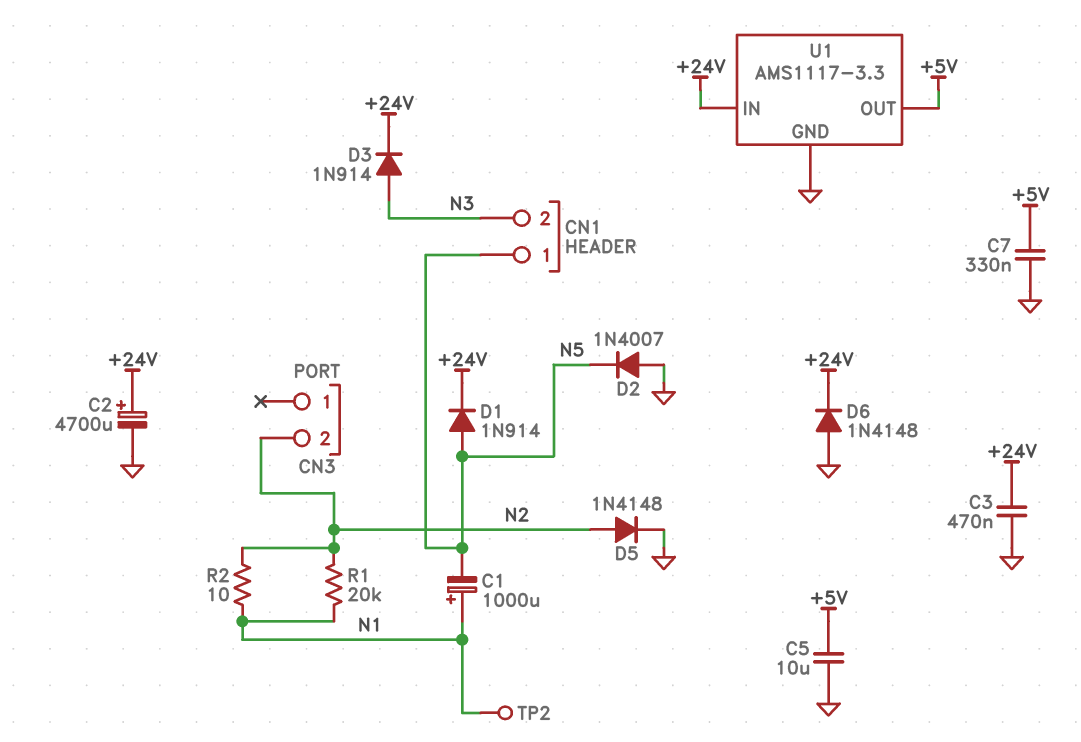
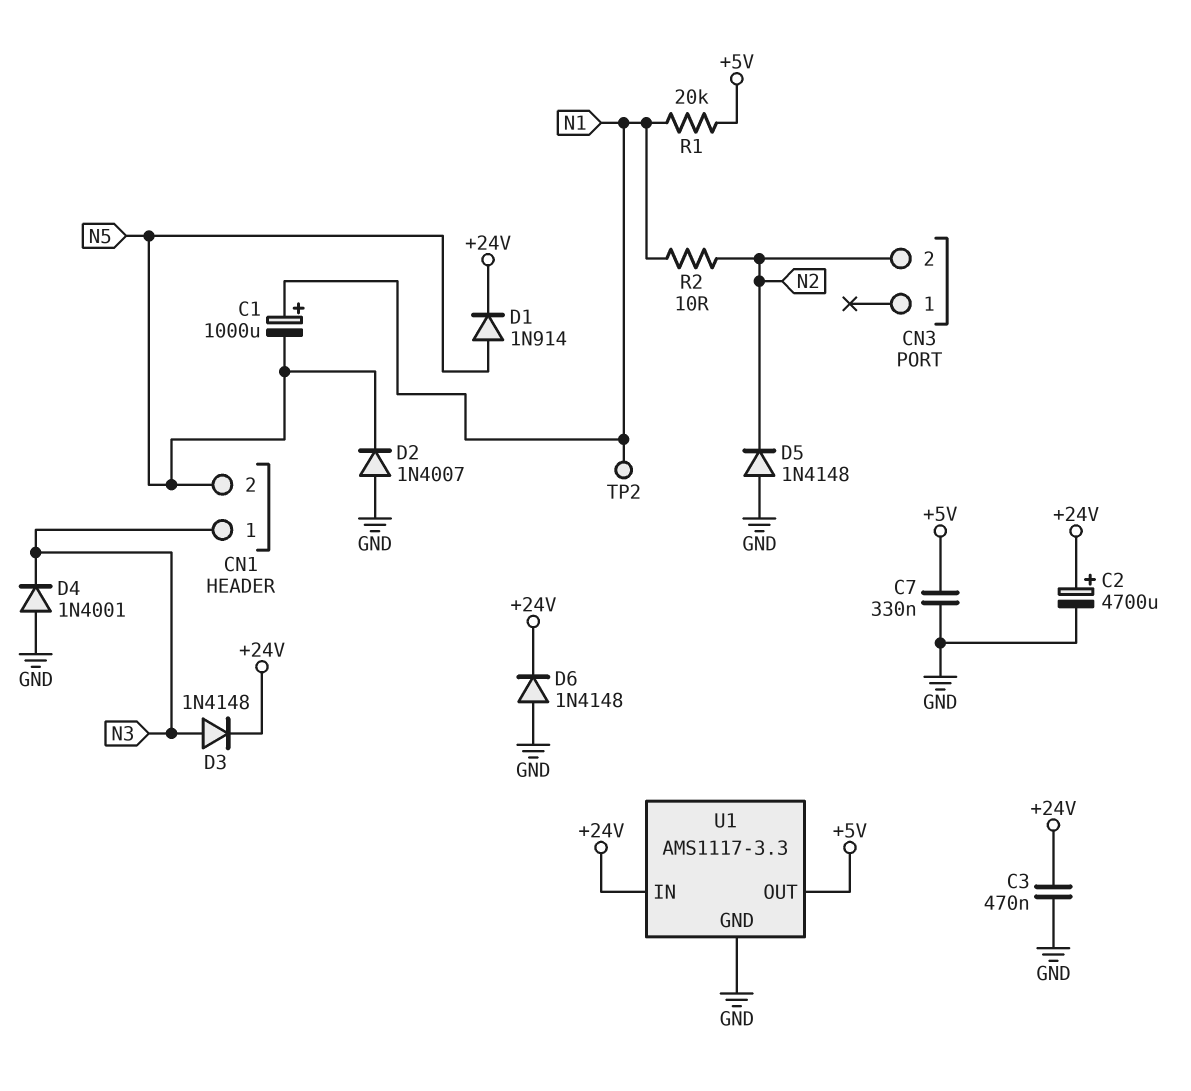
C5: 10uF (+5V, GND) -> none
CN1 pin 1: N5 -> N3
CN1 pin 2: N3 -> N5
D3: diode 1N914 (A N3, K +24V) -> diode 1N4148 (A N3, K +24V)
D4: none -> diode 1N4001 (A GND, K N3)
D5: diode 1N4148 (A N2, K GND) -> diode 1N4148 (A GND, K N2)
R1: 20k (N1, N2) -> 20k (+5V, N1)

